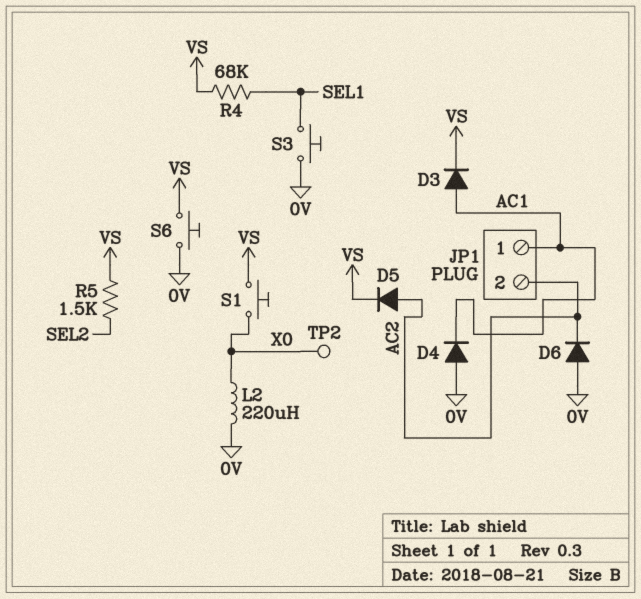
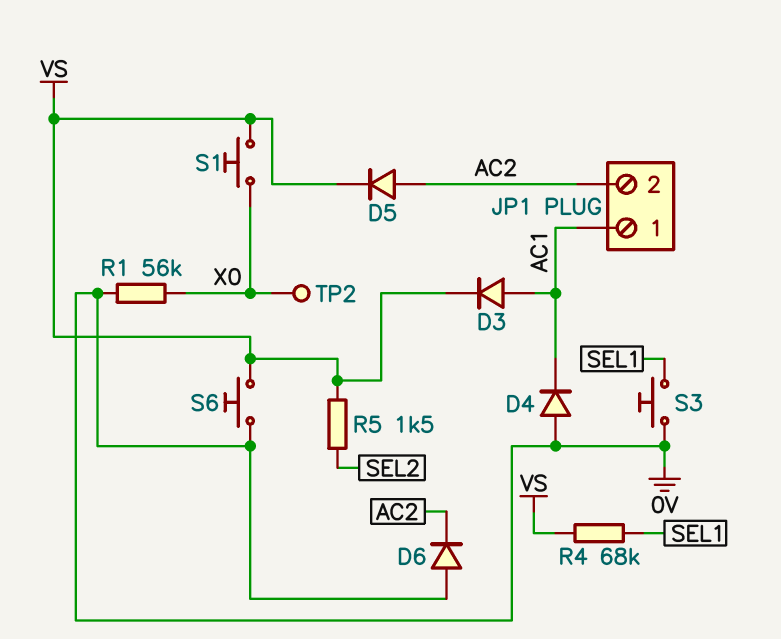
L2: 220uH (0V, X0) -> none
R1: none -> 56k (0V, X0)

